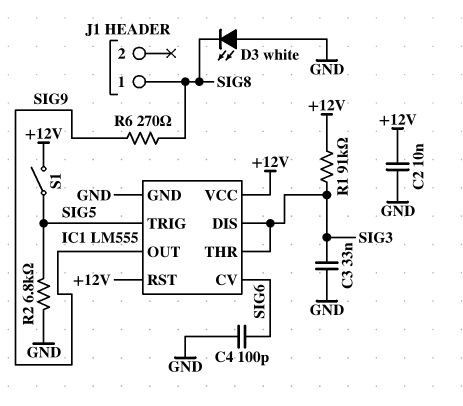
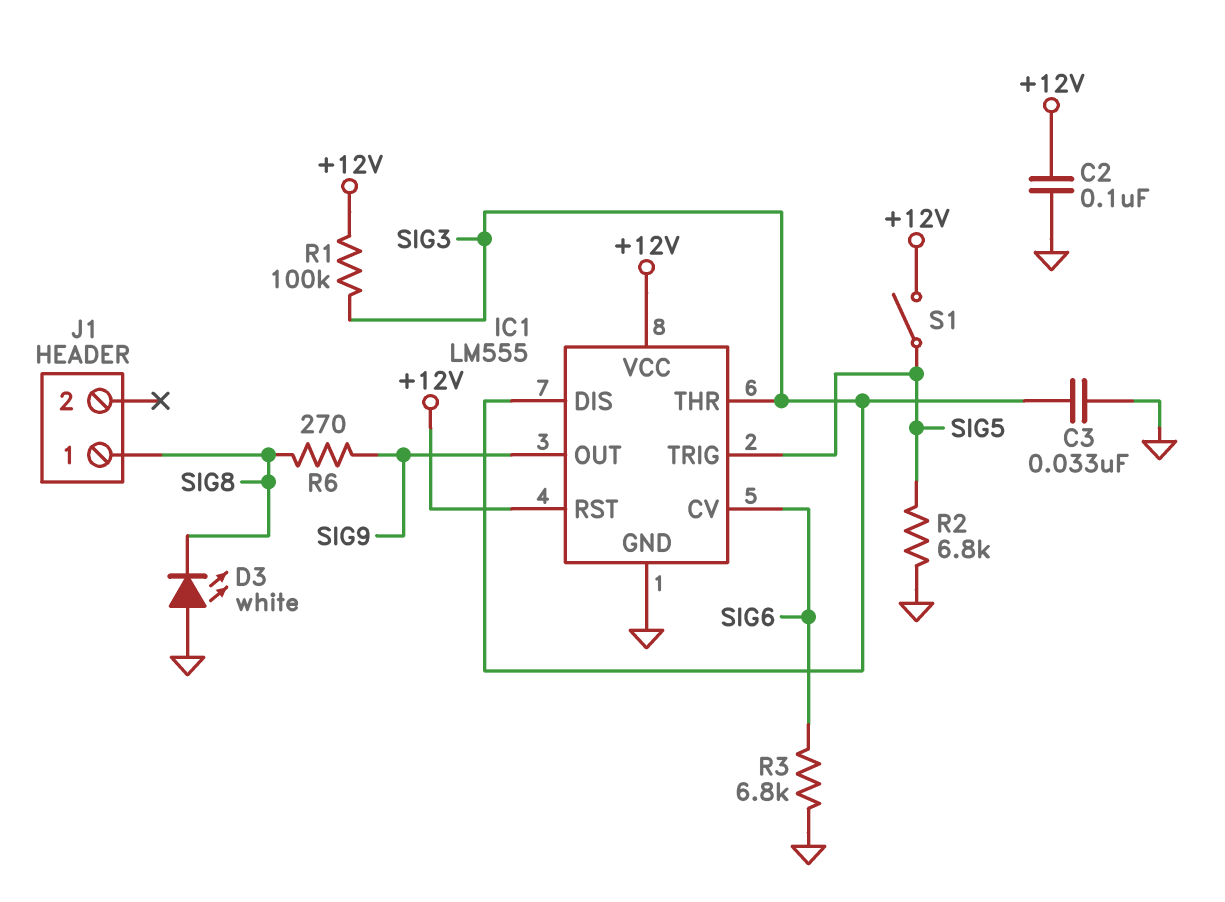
C2: 10nF (+12V, GND) -> 100nF (+12V, GND)
C4: 100pF (GND, SIG6) -> none
R1: 91k (+12V, SIG3) -> 100k (+12V, SIG3)
R3: none -> 6.8k (GND, SIG6)

